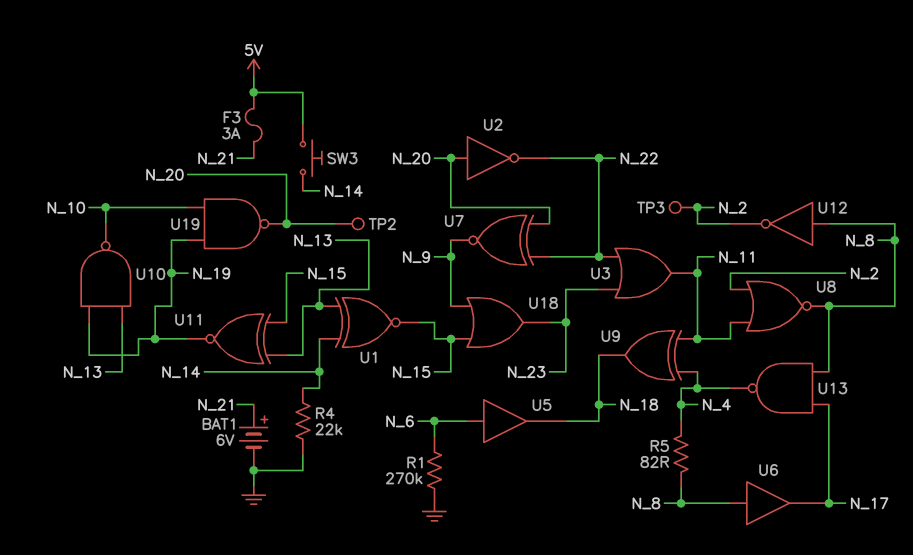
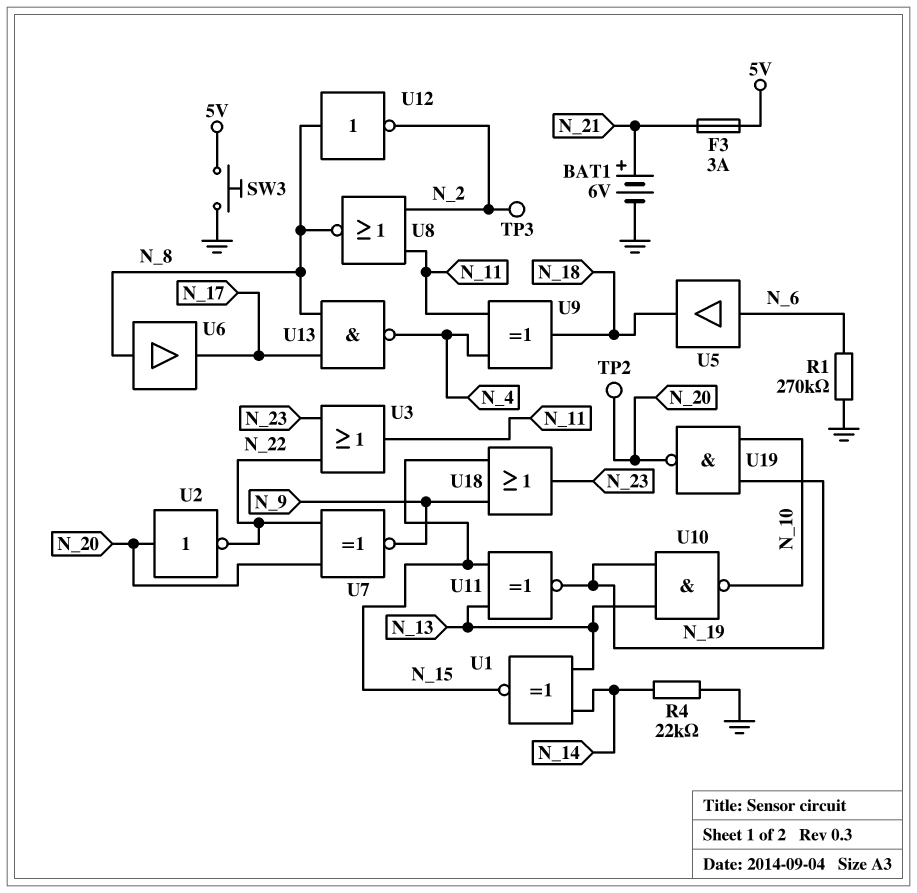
R5: 82 (N_4, N_8) -> none
SW3: button (5V, N_14) -> button (5V, GND)

